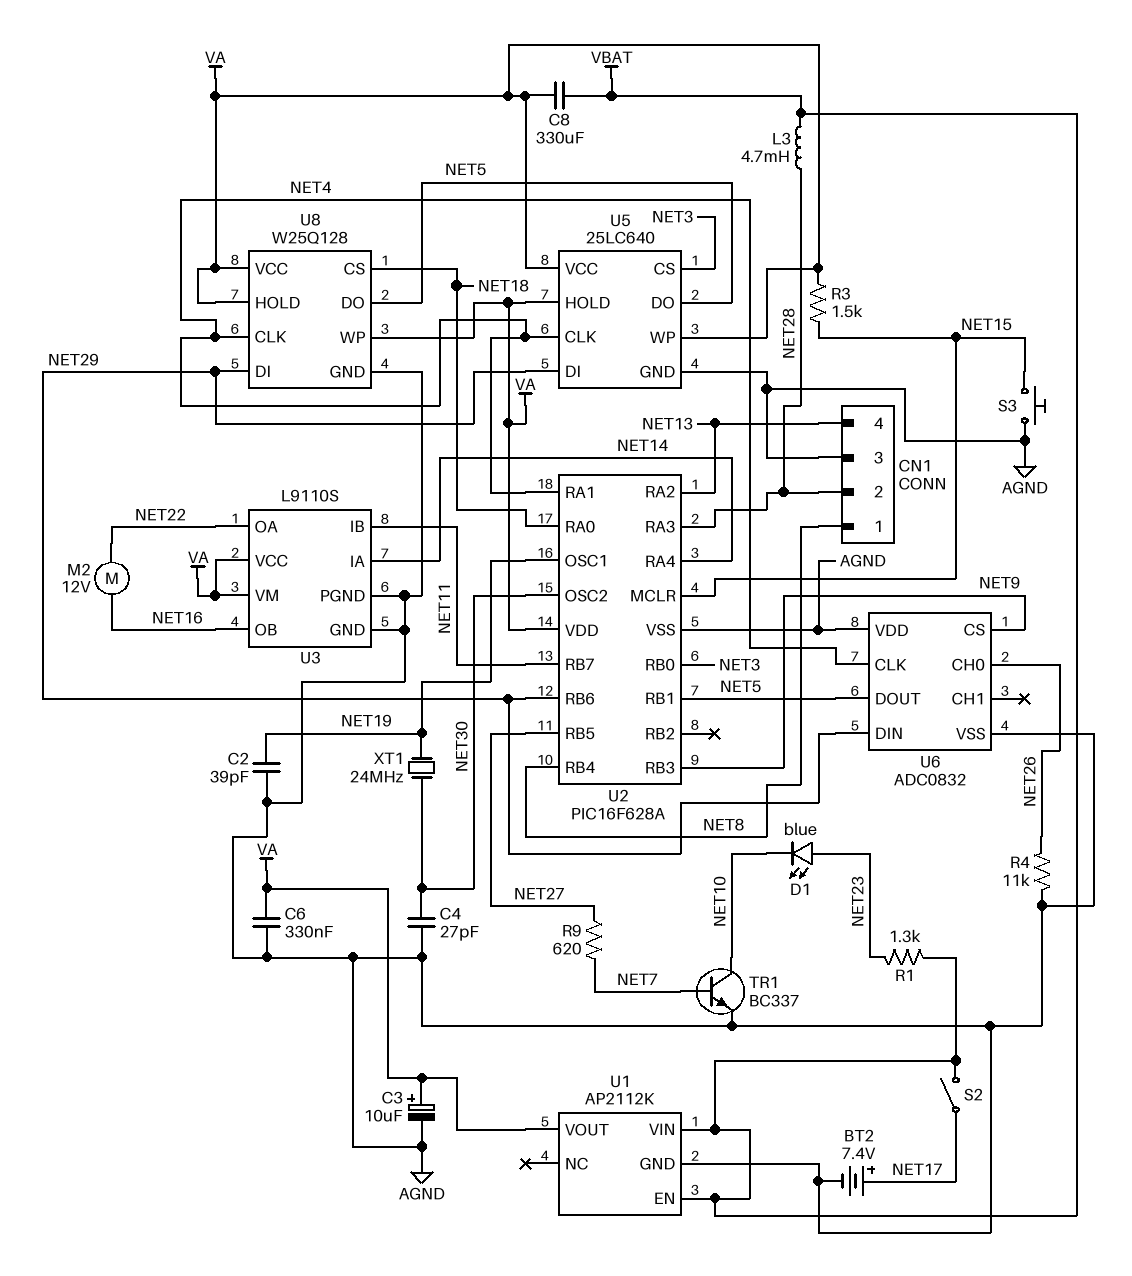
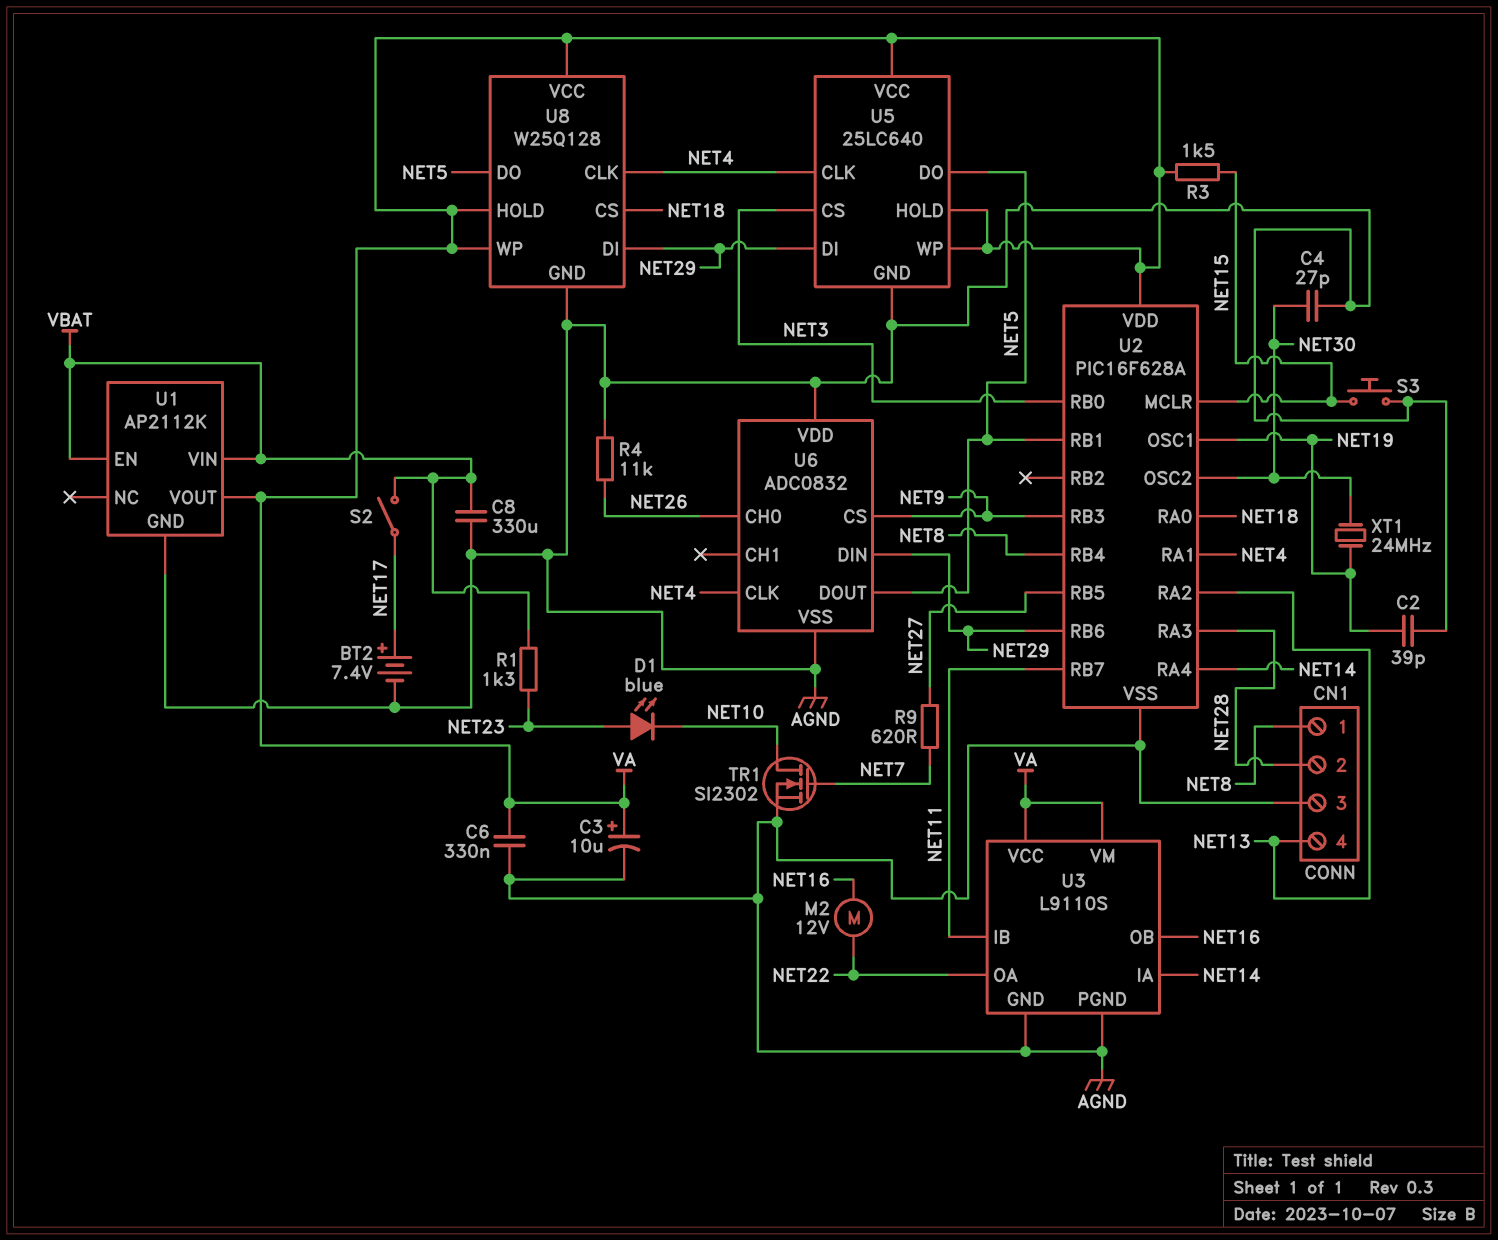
C8: 330uF (VA, VBAT) -> 330uF (AGND, VBAT)
L3: 4.7mH (NET28, VBAT) -> none
TR1: NPN BC337 (B NET7, C NET10, E AGND) -> NMOS SI2302 (G NET7, D NET10, S AGND)

